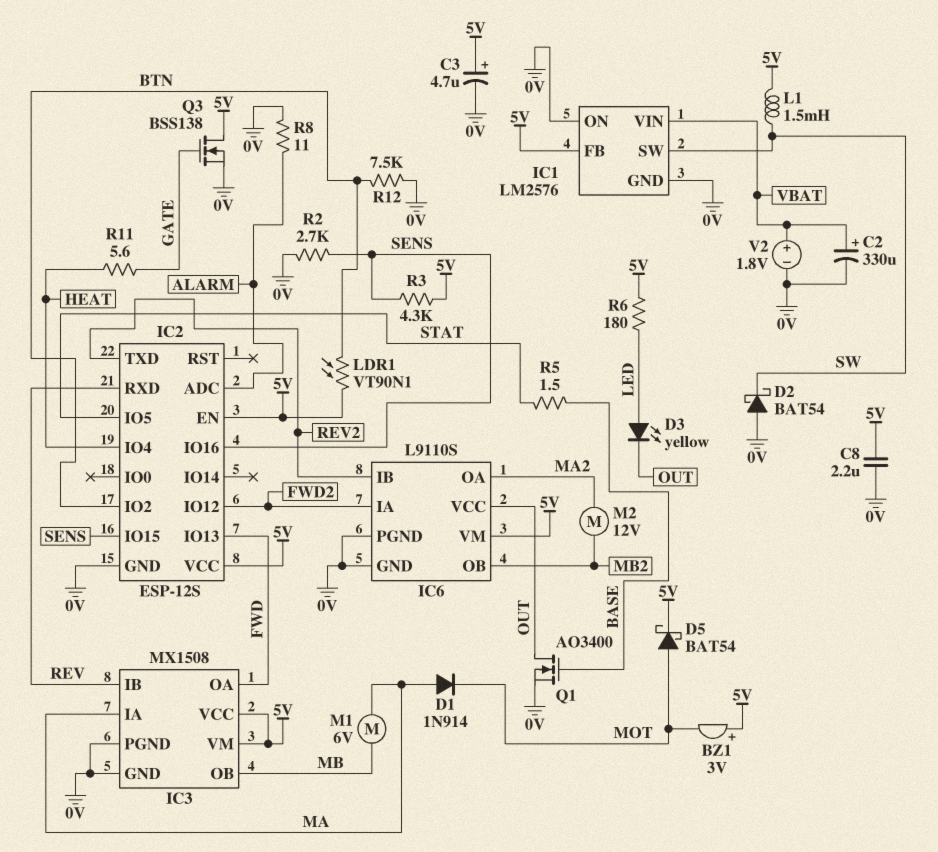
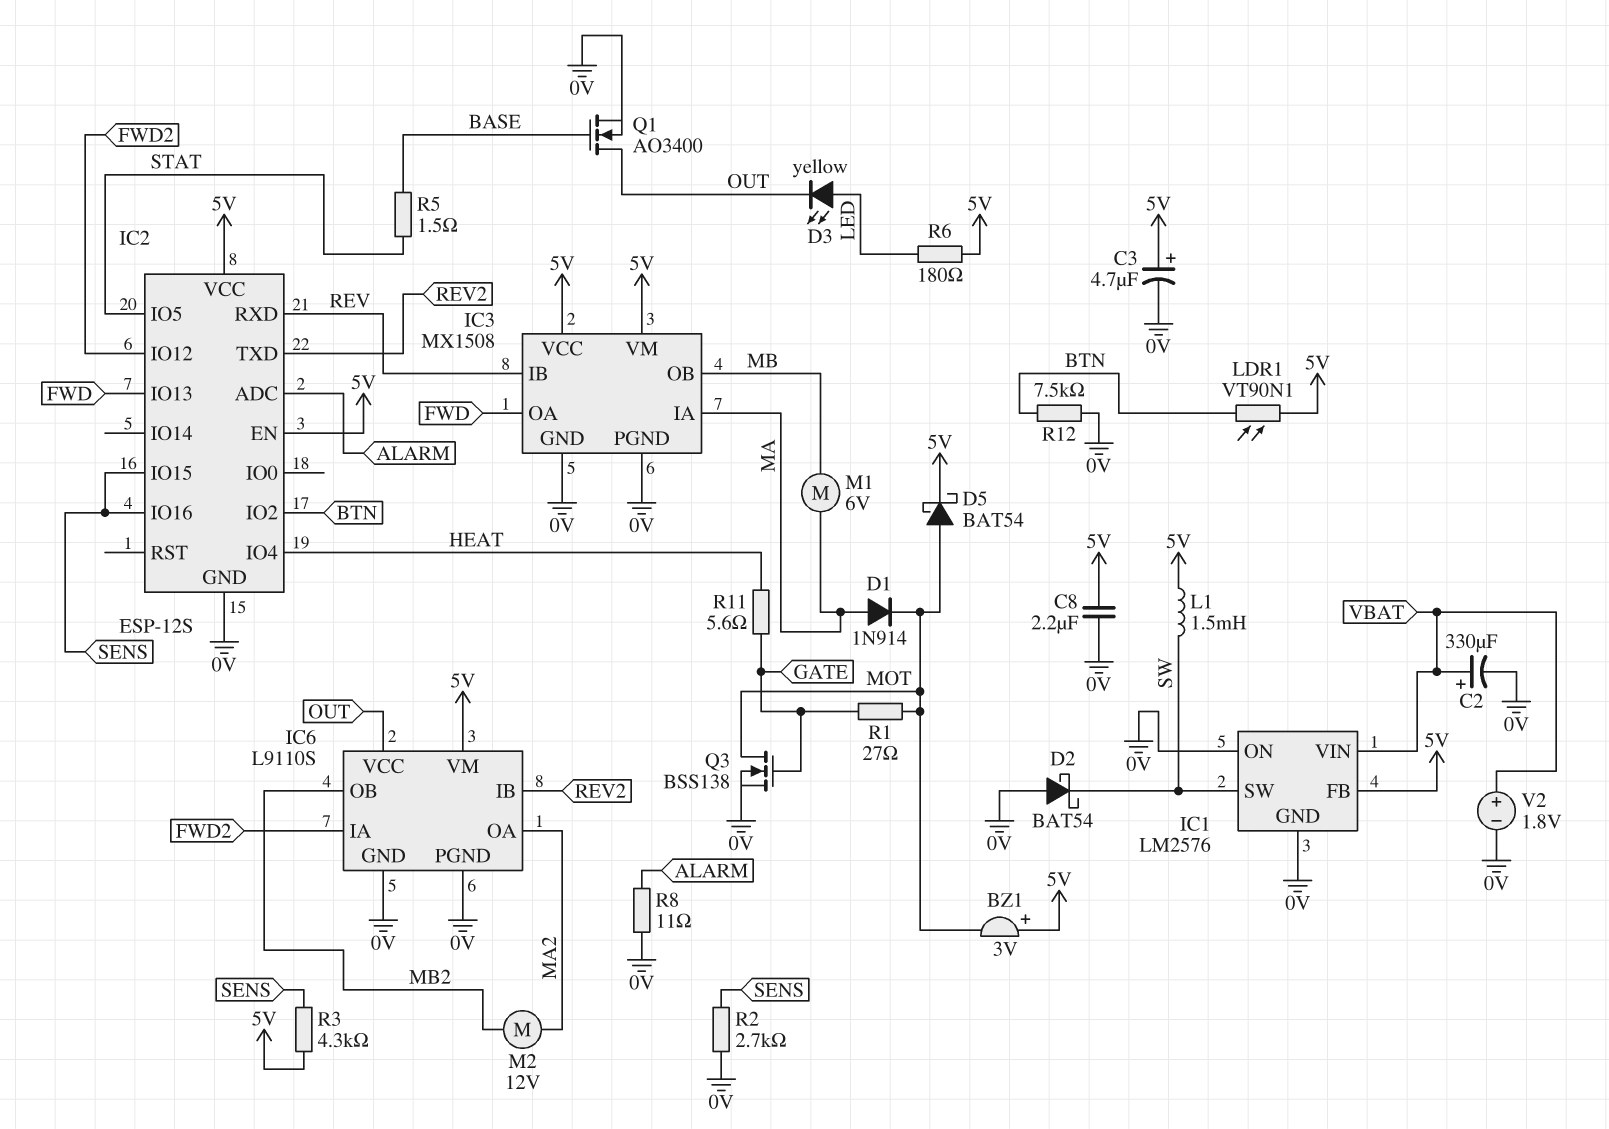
Q3: NMOS BSS138 (G GATE, D 5V, S 0V) -> NMOS BSS138 (G GATE, D MOT, S 0V)
R1: none -> 27 (GATE, MOT)

